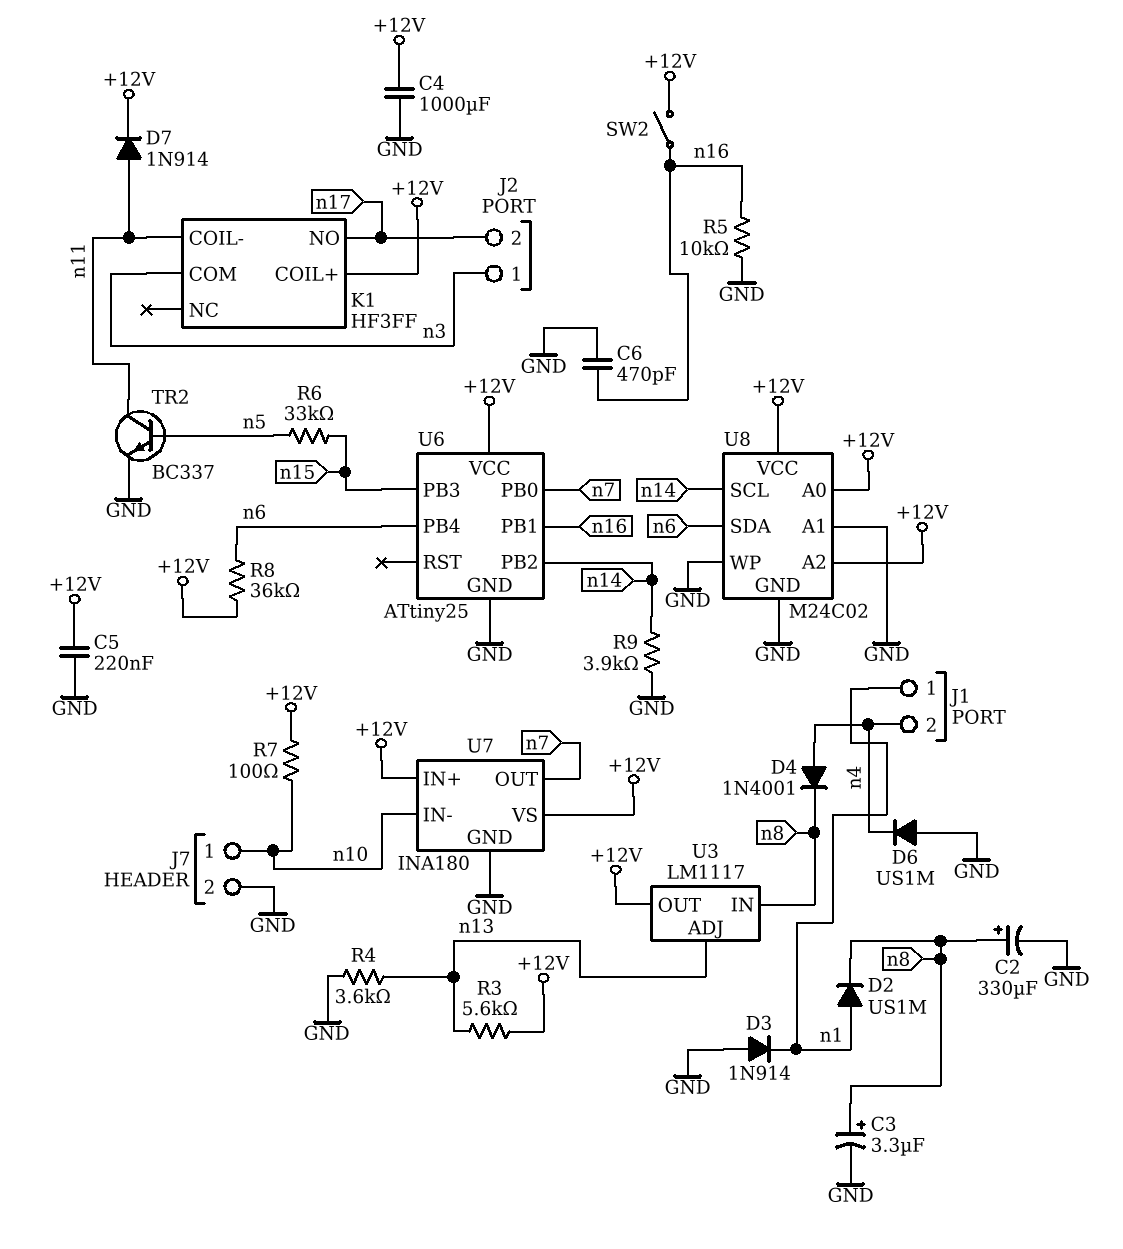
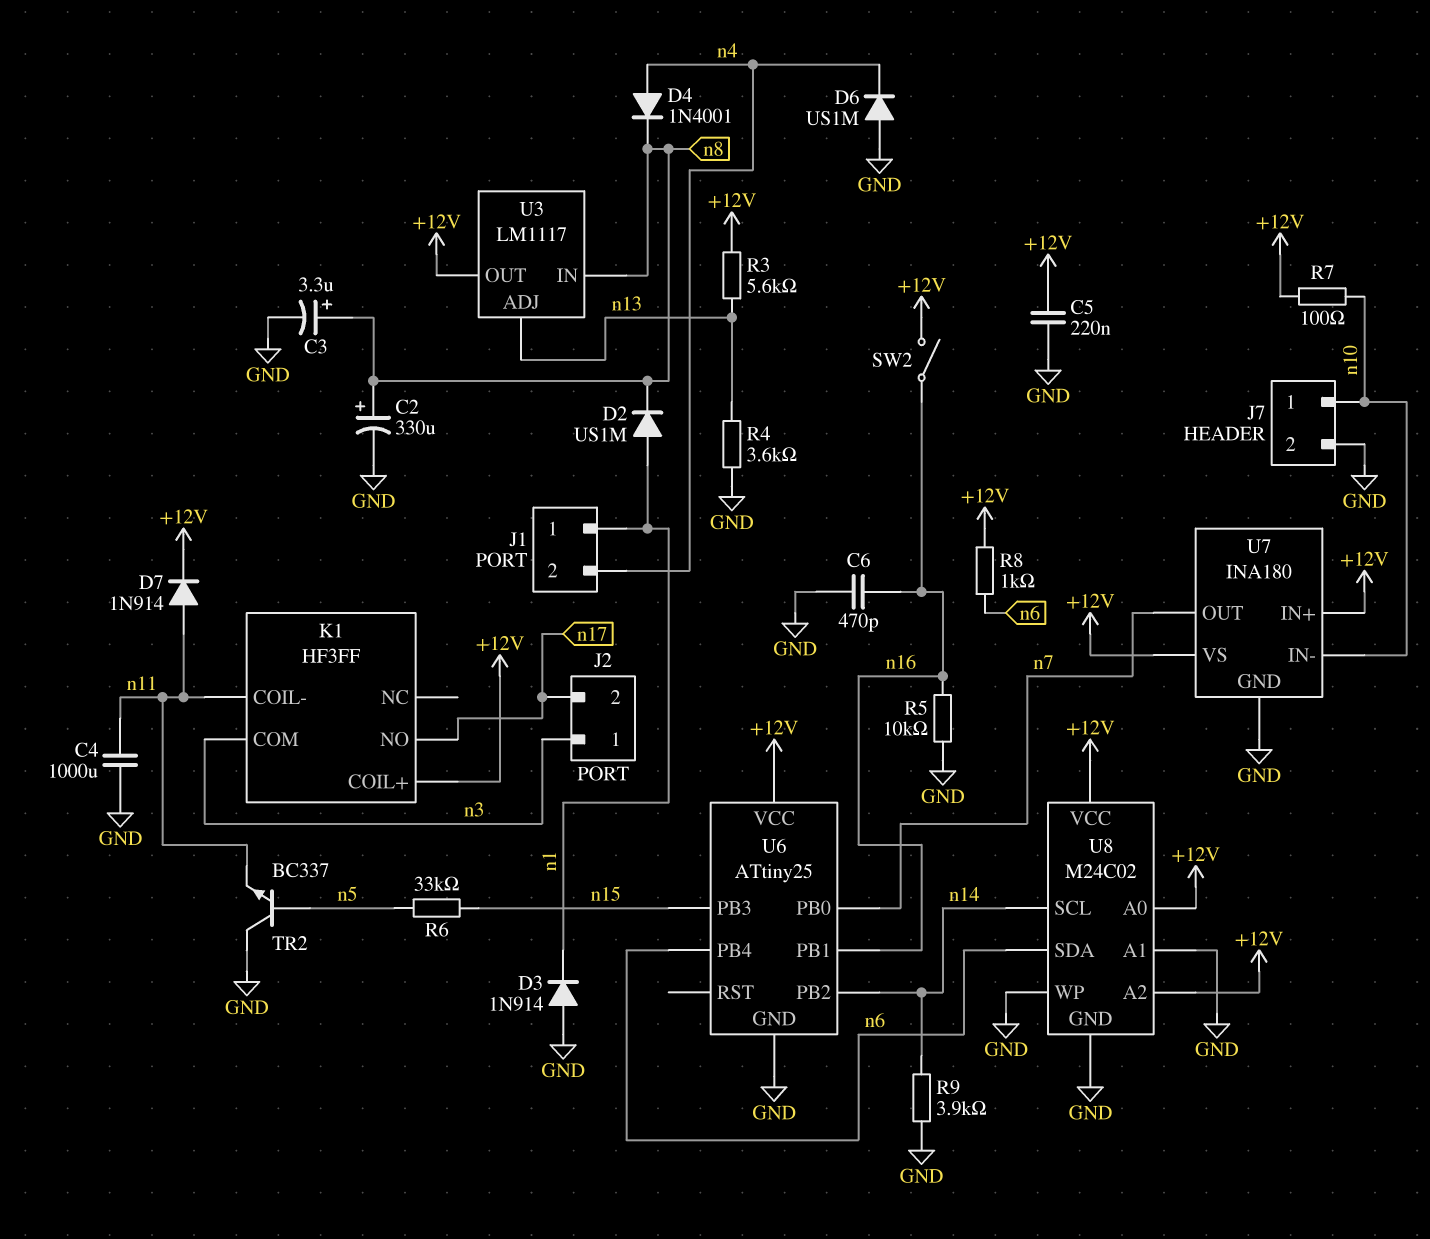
C4: 1000uF (+12V, GND) -> 1000uF (GND, n11)
R8: 36k (+12V, n6) -> 1k (+12V, n6)
TR2: NPN BC337 (B n5, C n11, E GND) -> NPN BC337 (B n5, C GND, E n11)

